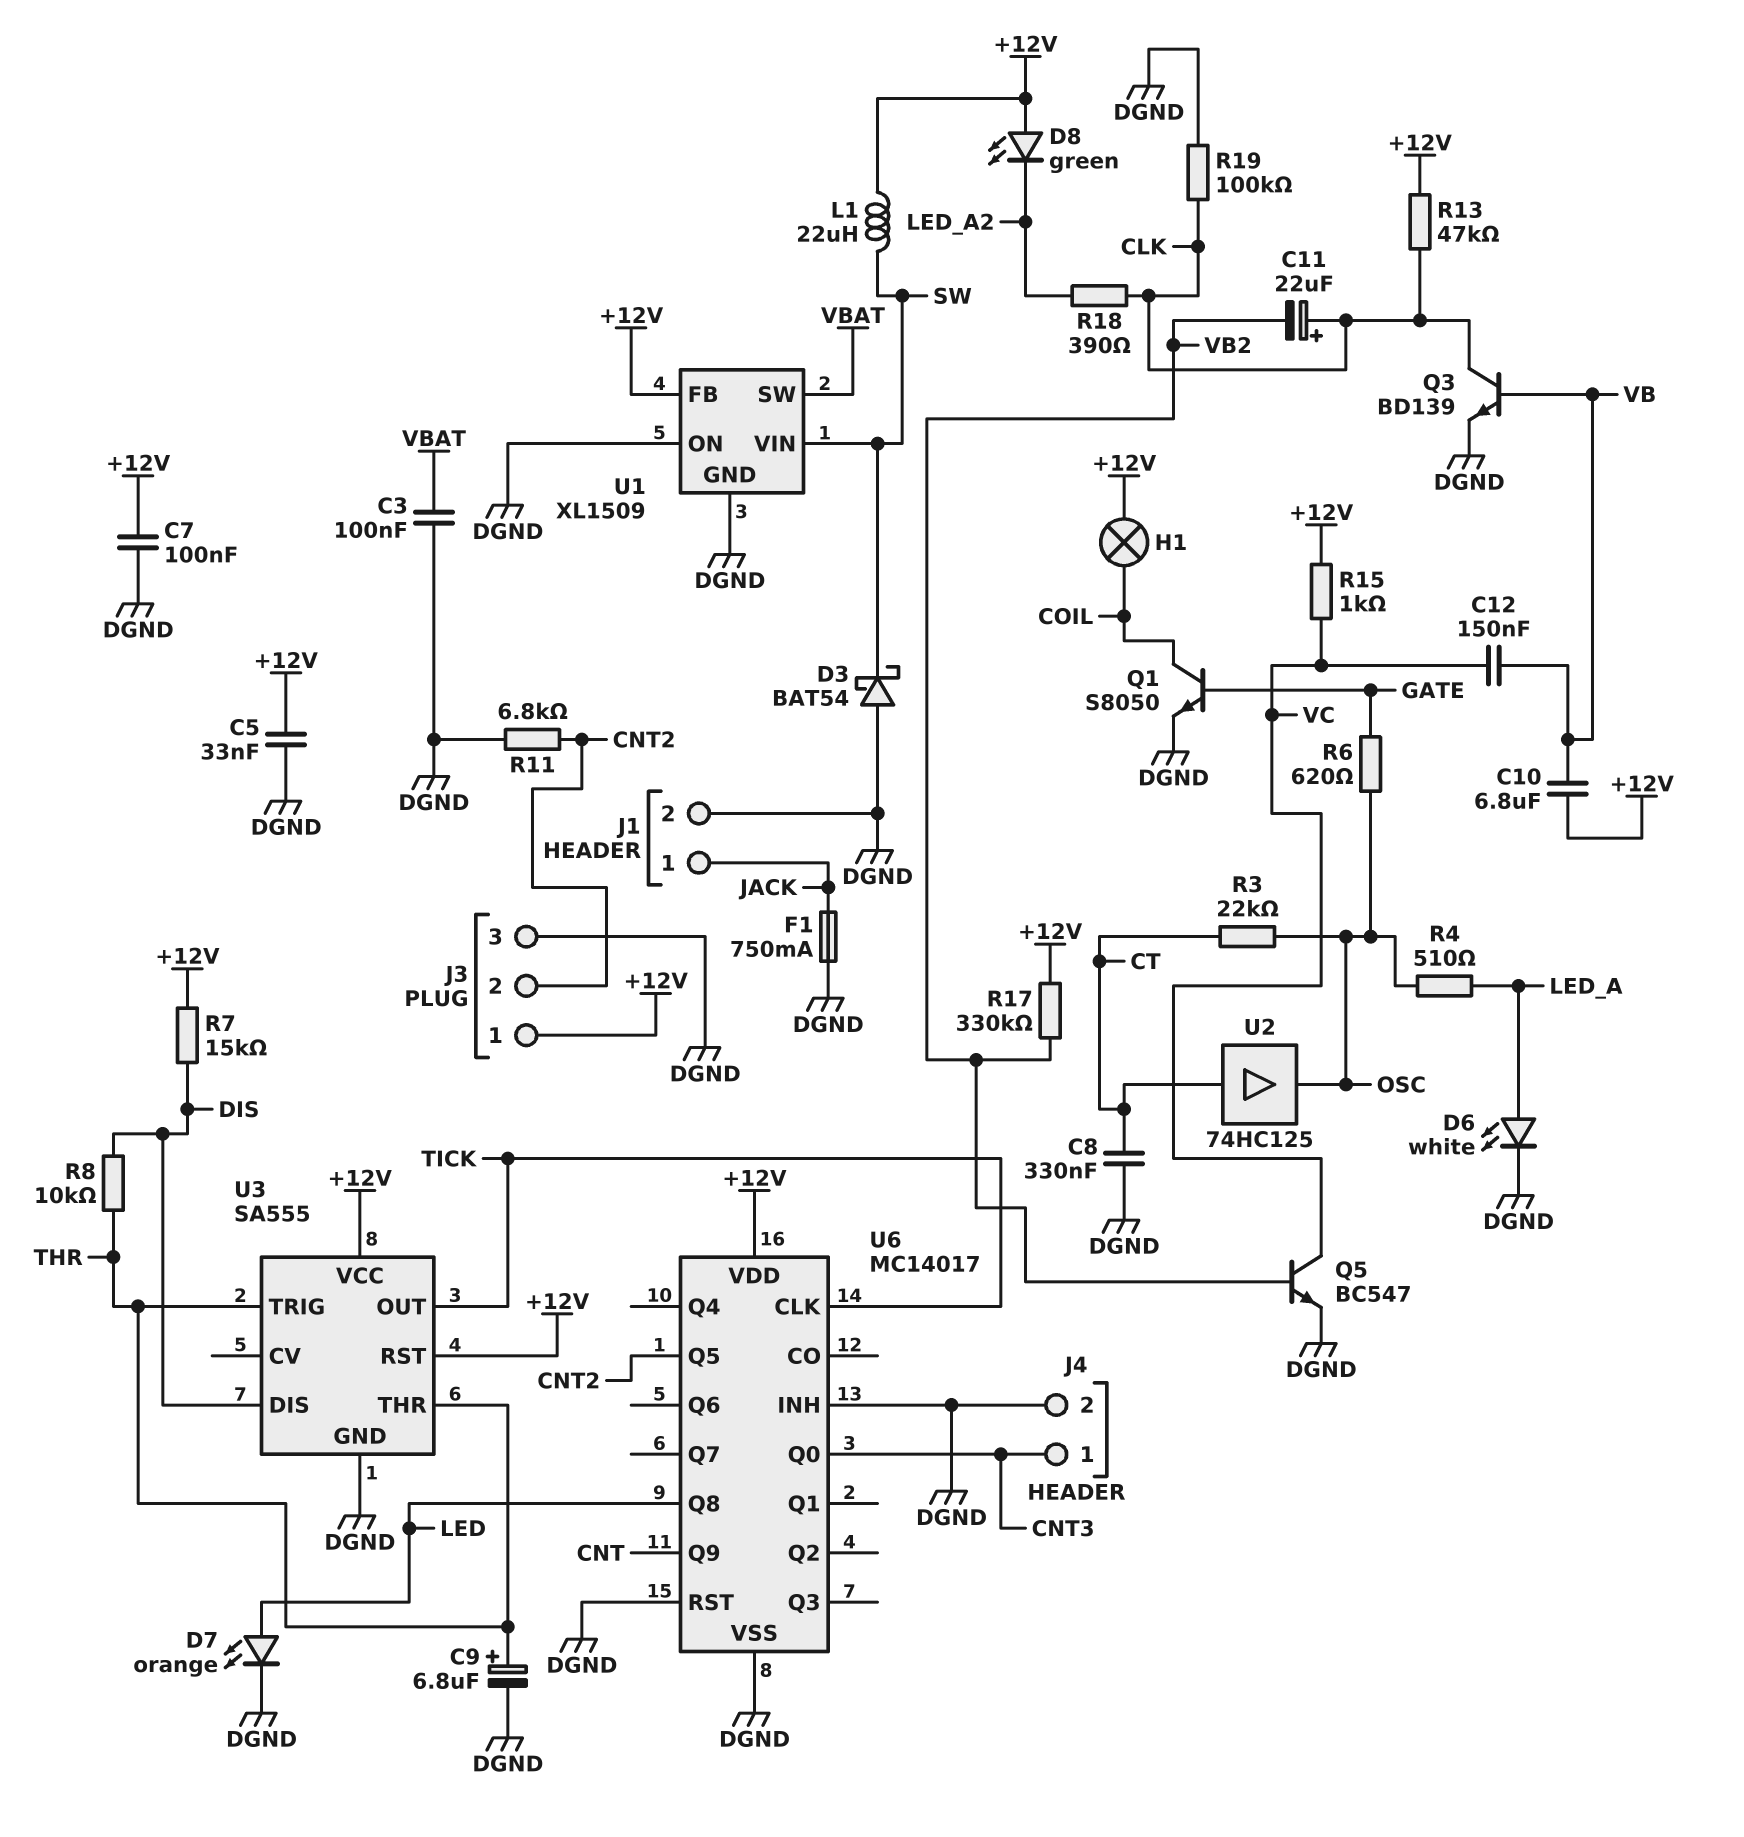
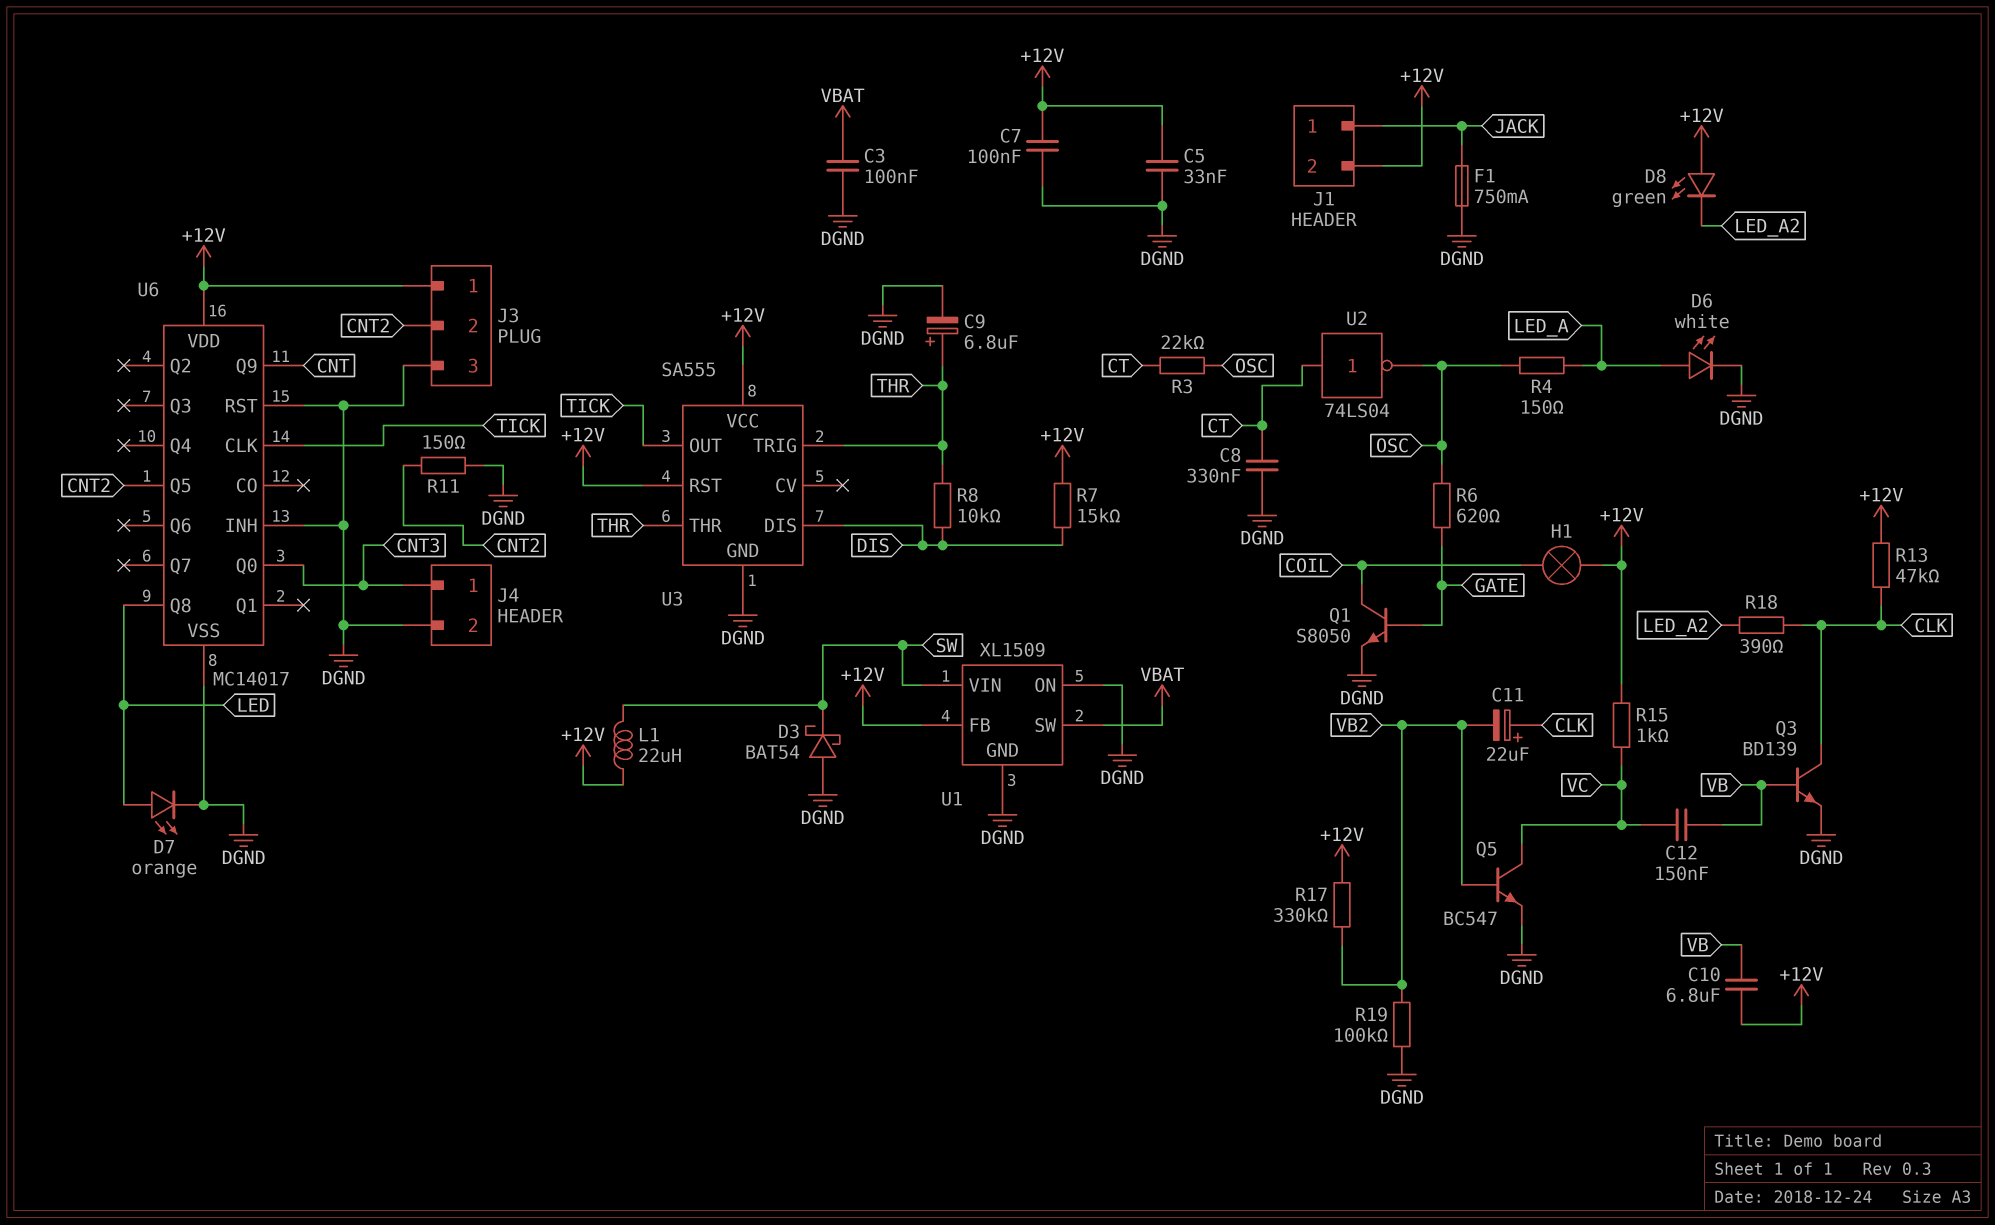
J1 pin 2: DGND -> +12V
R4: 510 (LED_A, OSC) -> 150 (LED_A, OSC)
R11: 6.8k (CNT2, DGND) -> 150 (CNT2, DGND)
R19: 100k (CLK, DGND) -> 100k (DGND, VB2)
U2: buffer 74HC125 (in CT, out OSC) -> NOT 74LS04 (in CT, out OSC)

